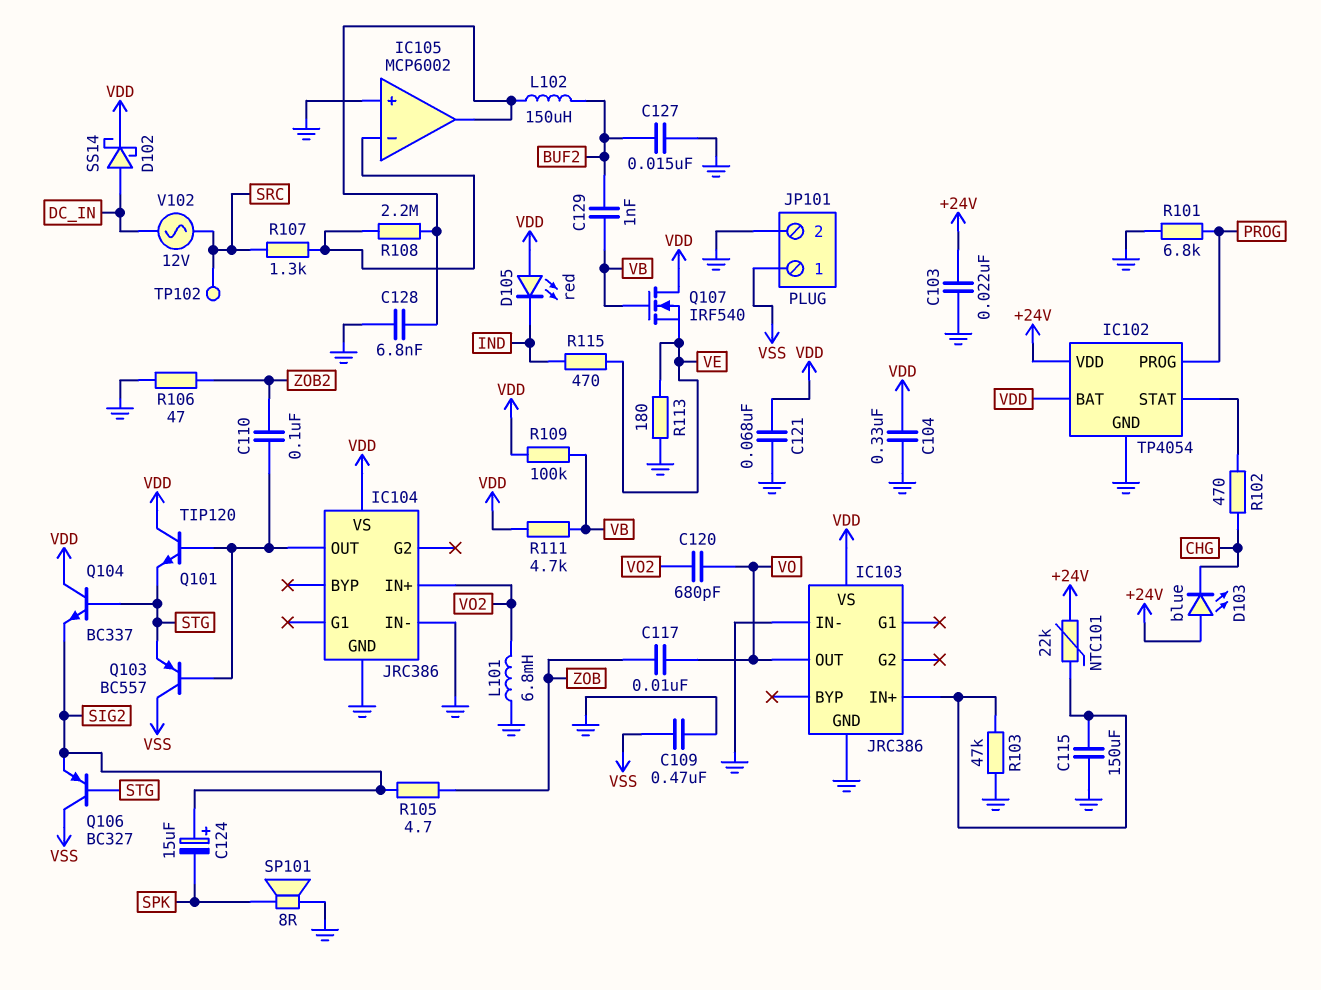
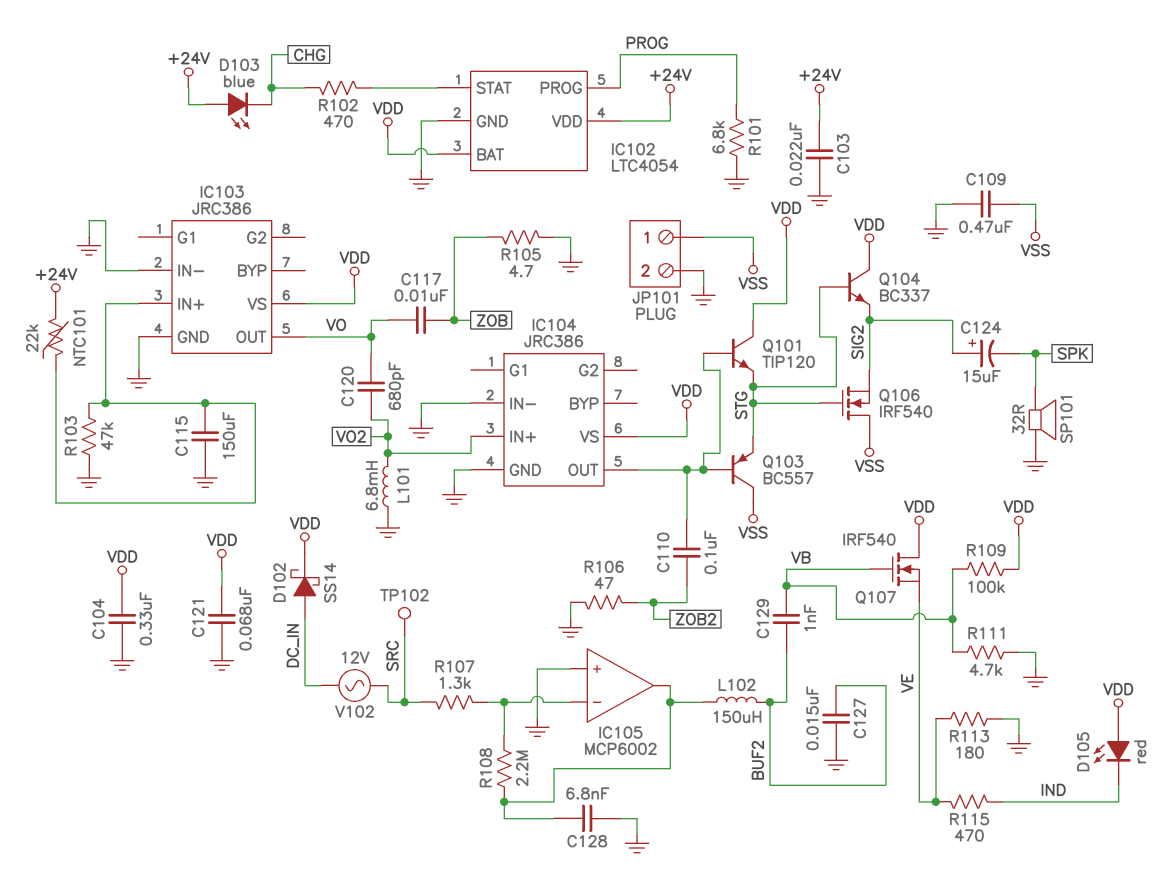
IC102: TP4054 -> LTC4054
Q106: PNP BC327 (B STG, C VSS, E SIG2) -> NMOS IRF540 (G STG, D VSS, S SIG2)
R105: 4.7 (SIG2, ZOB) -> 4.7 (GND, ZOB)
R111: 4.7k (VB, VDD) -> 4.7k (GND, VB)
SP101: speaker 8R (GND, SPK) -> speaker 32R (GND, SPK)

